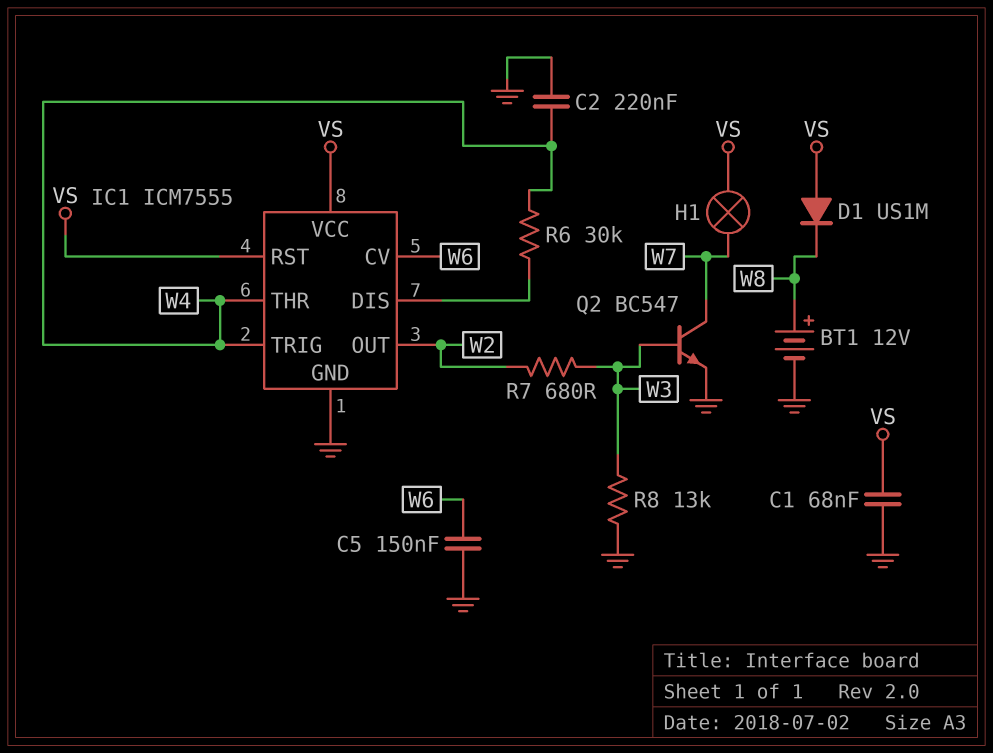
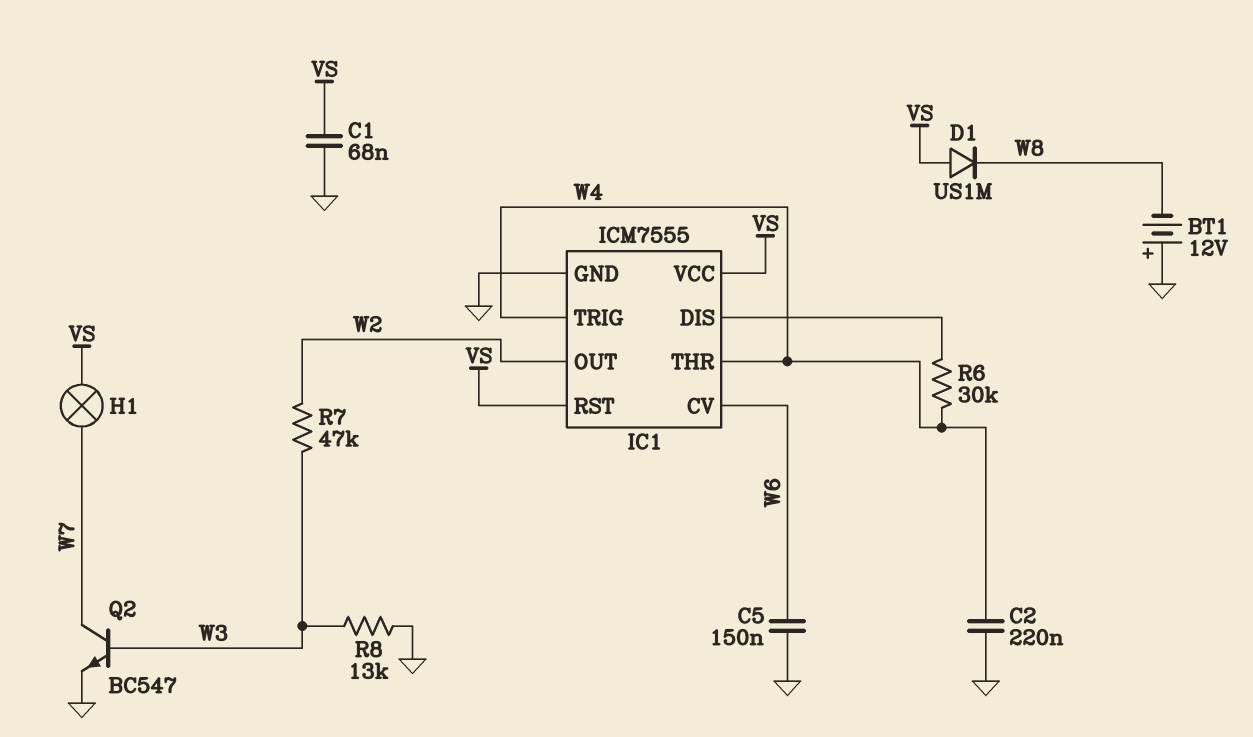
BT1: 12V (plus W8, minus GND) -> 12V (plus GND, minus W8)
R7: 680 (W2, W3) -> 47k (W2, W3)

